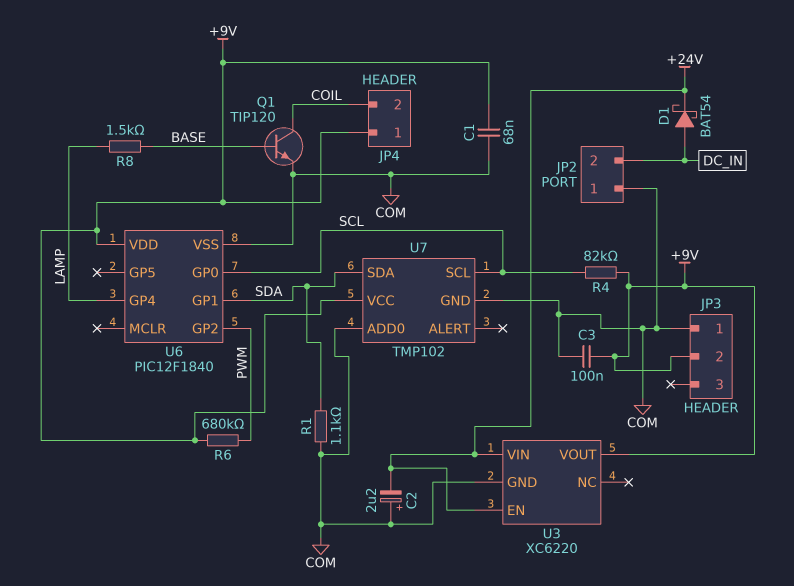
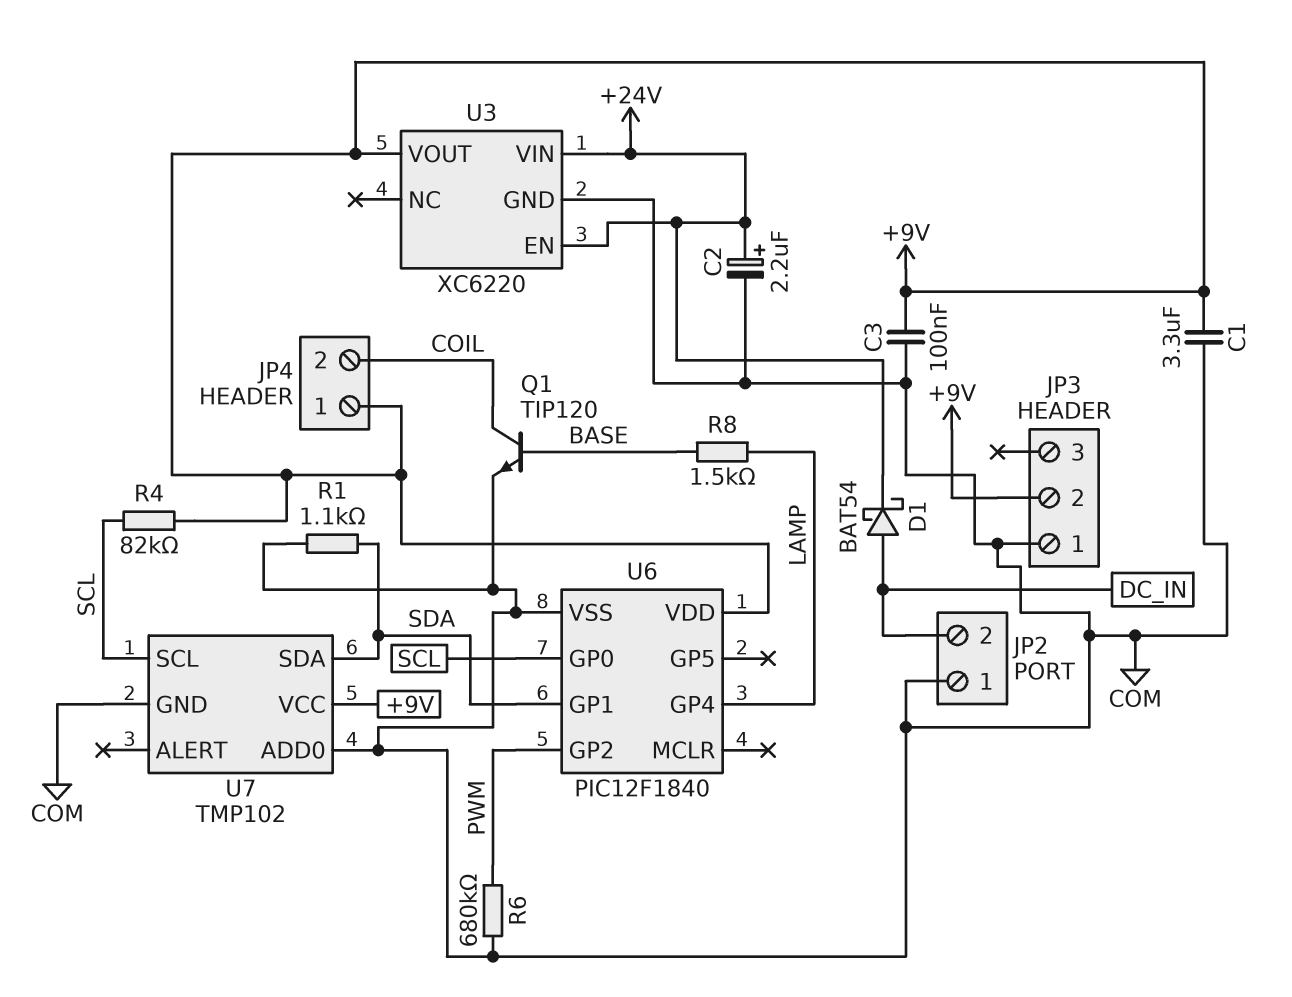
C1: 68nF (+9V, COM) -> 3.3uF (+9V, COM)
C2: 2.2uF (plus COM, minus +24V) -> 2.2uF (plus +24V, minus COM)
R6: 680k (+9V, PWM) -> 680k (COM, PWM)

